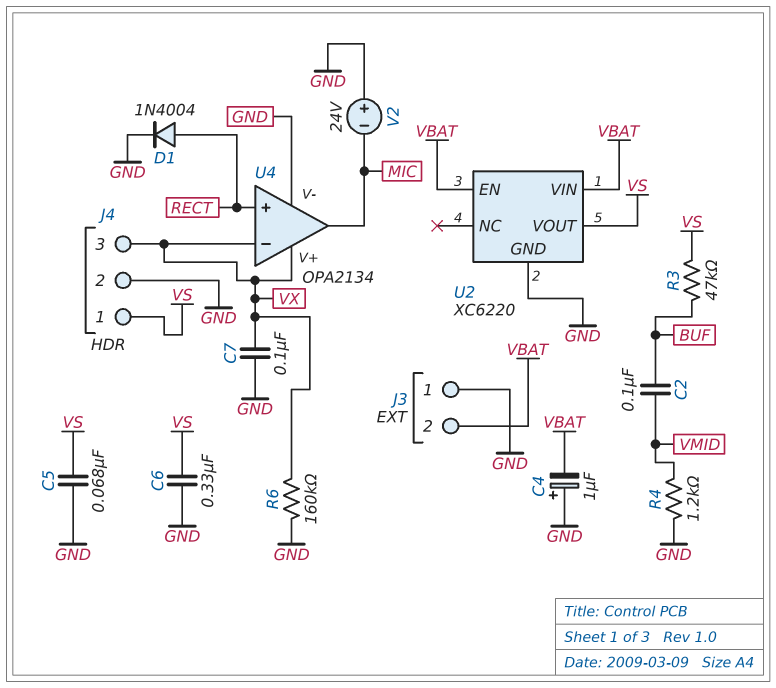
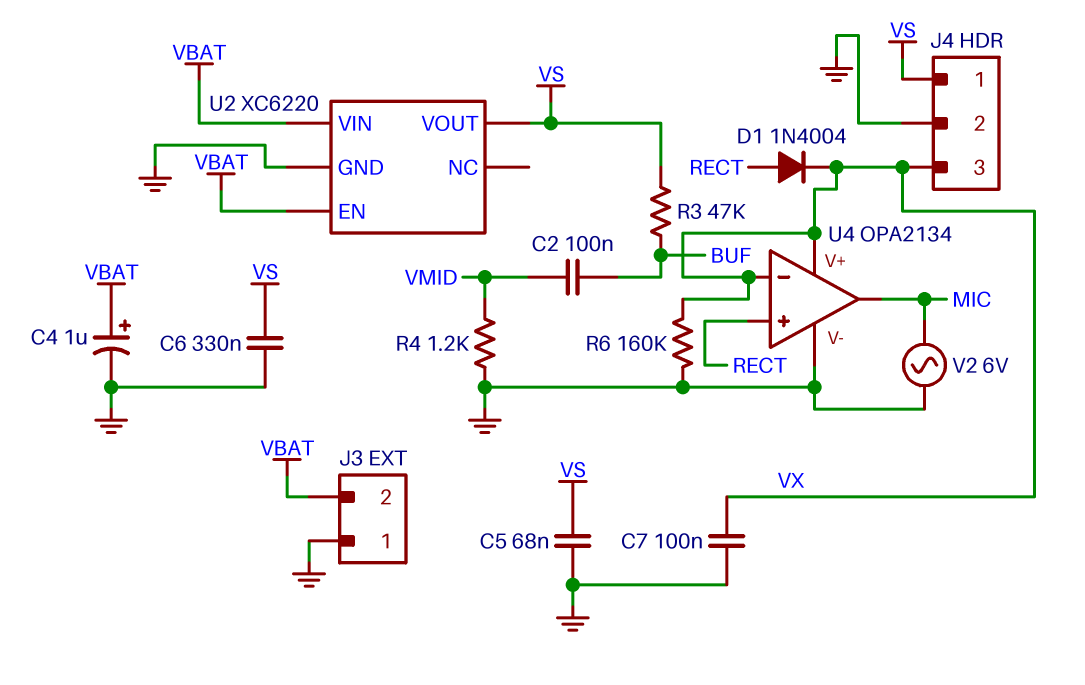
C4: 1uF (plus GND, minus VBAT) -> 1uF (plus VBAT, minus GND)
D1: diode 1N4004 (A RECT, K GND) -> diode 1N4004 (A RECT, K VX)
V2: 24V (plus GND, minus MIC) -> AC 6V (GND, MIC)

